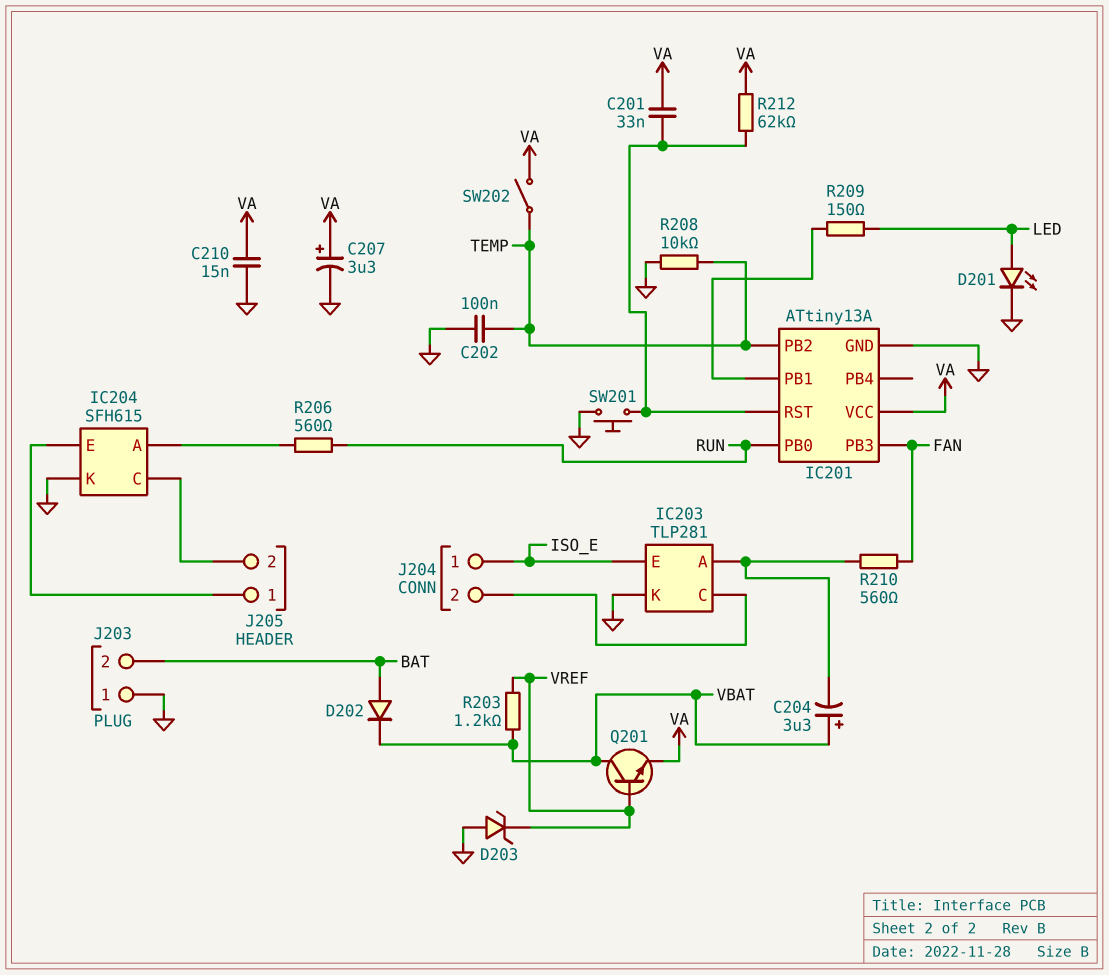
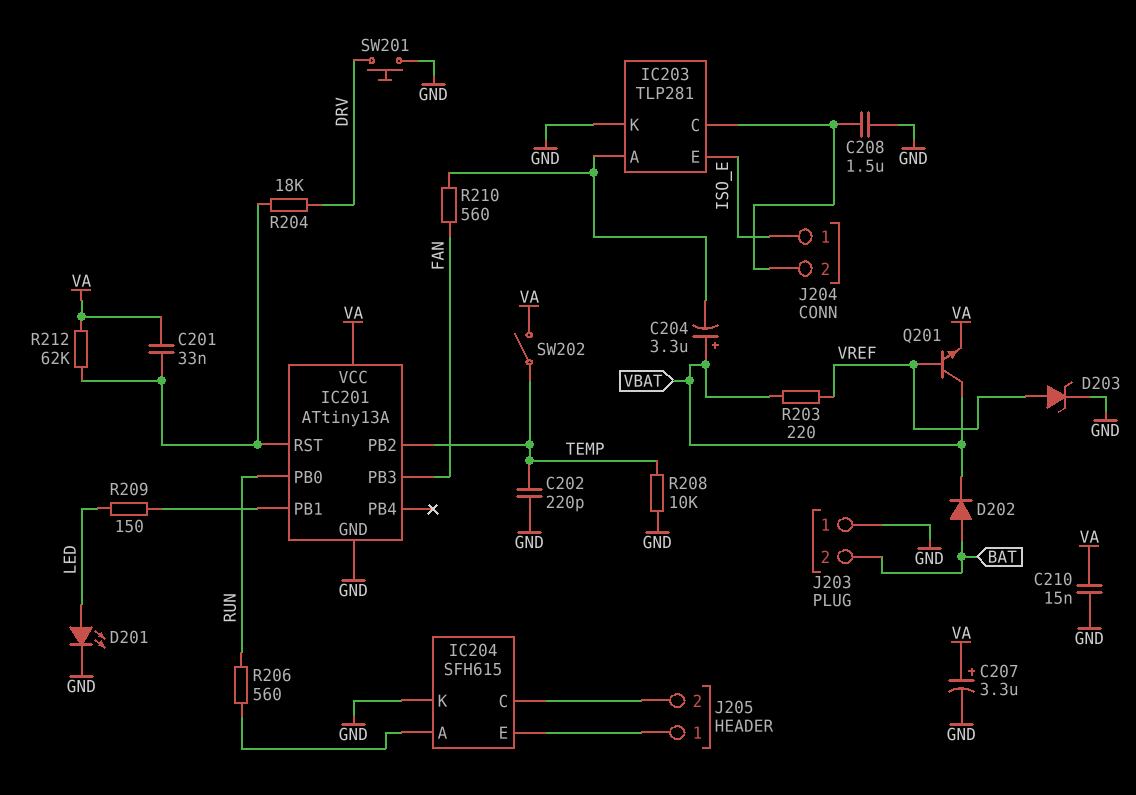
C202: 100nF (GND, TEMP) -> 220pF (GND, TEMP)
C208: none -> 1.5uF (GND, IC203/C)
D203: zener (A GND, K VREF) -> zener (A VREF, K GND)
R203: 1.2k (VBAT, VREF) -> 220 (VBAT, VREF)
R204: none -> 18k (DRV, IC201/RST)
SW201: button (GND, IC201/RST) -> button (DRV, GND)

